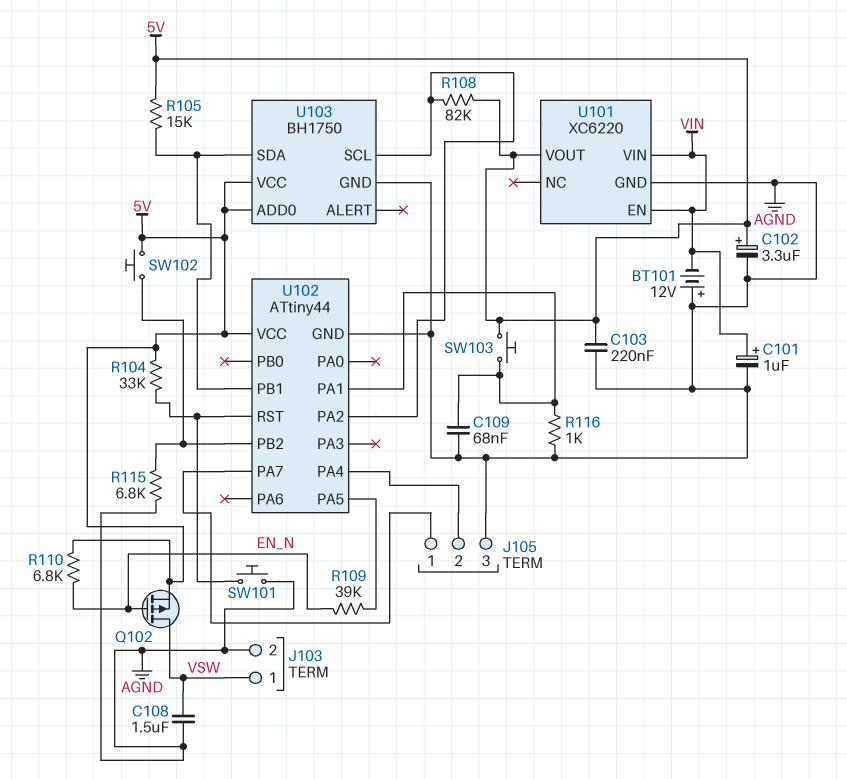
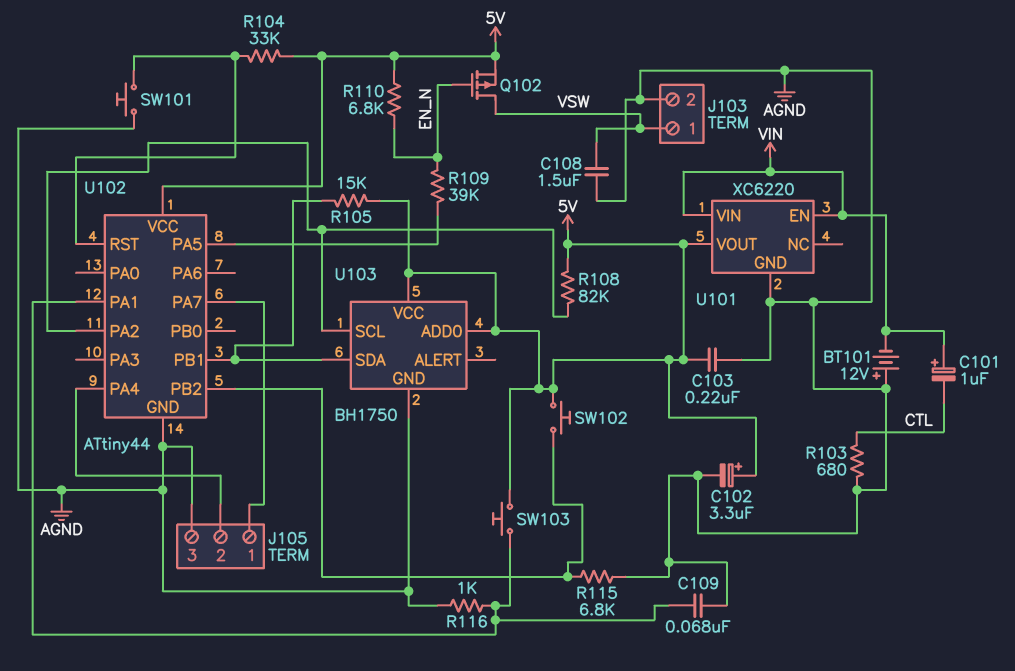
C101: 1uF (plus VIN, minus AGND) -> 1uF (plus VIN, minus CTL)
R103: none -> 680 (AGND, CTL)

